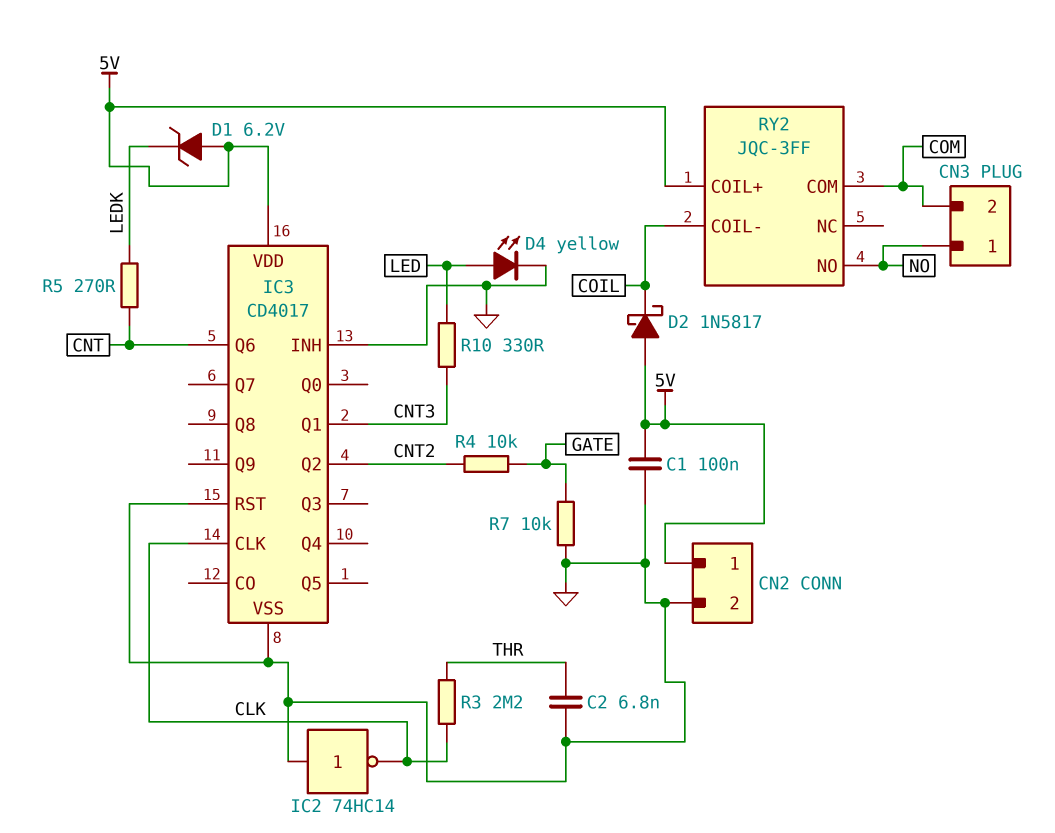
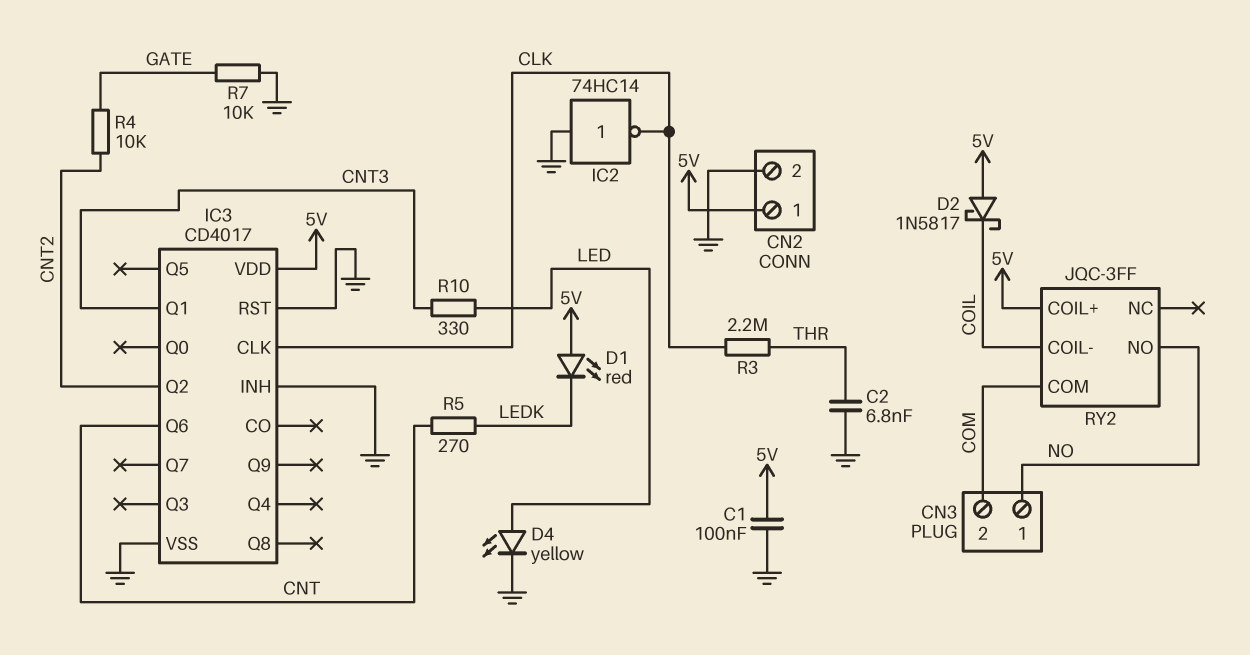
D1: zener 6.2V (A 5V, K LEDK) -> LED red (A 5V, K LEDK)

